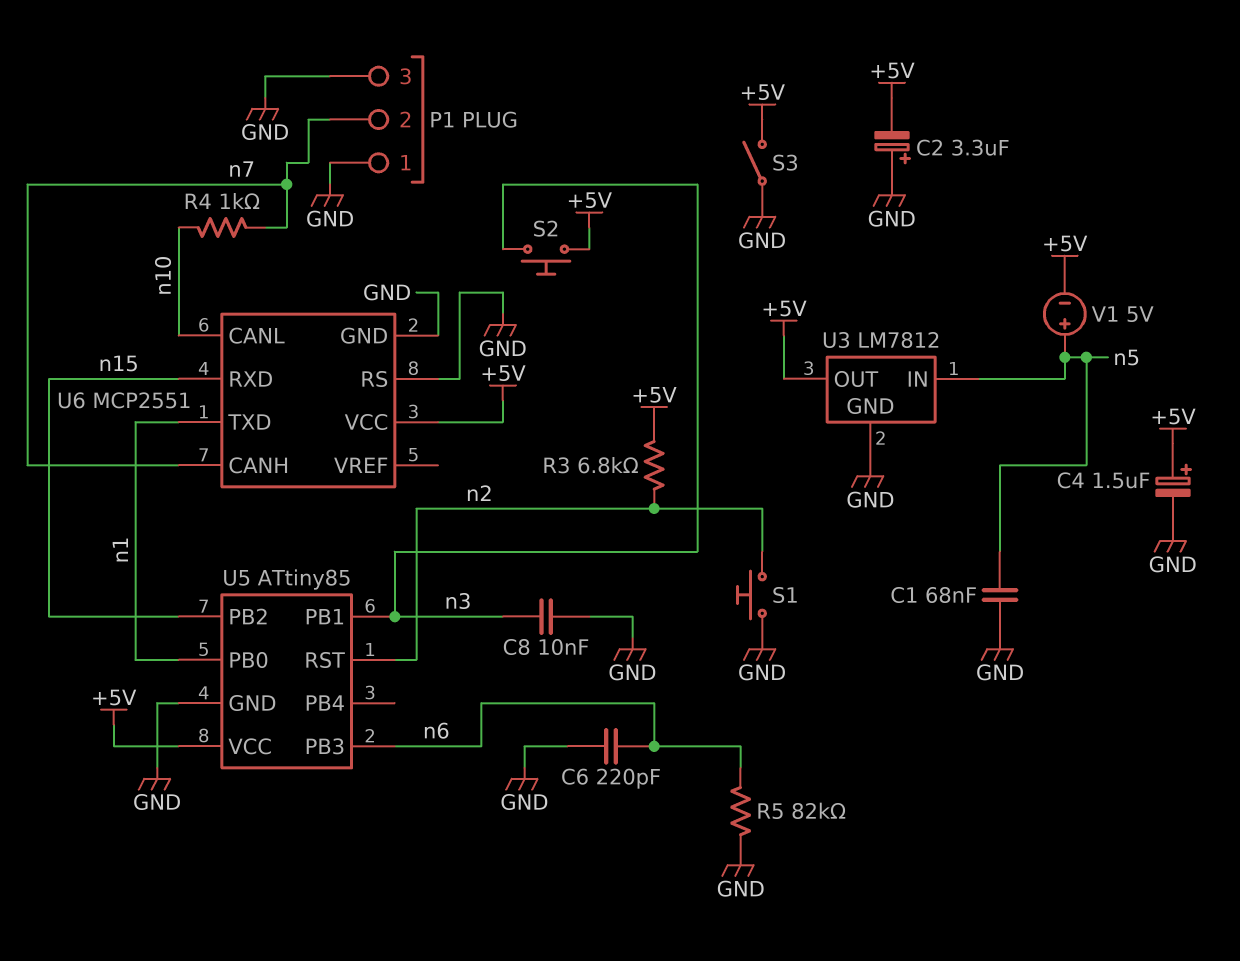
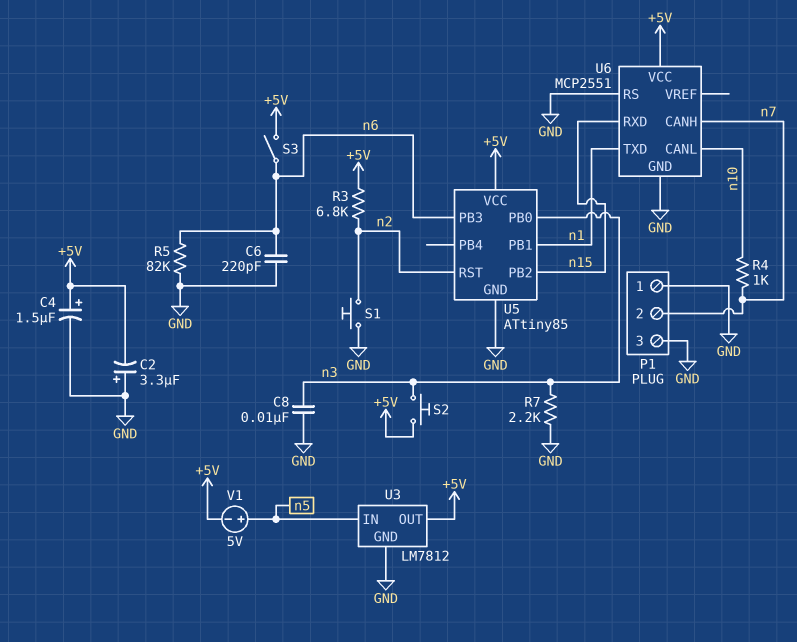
C1: 68nF (GND, n5) -> none
R7: none -> 2.2k (GND, n3)
S3: switch (+5V, GND) -> switch (+5V, n6)
U5 pin PB0: n1 -> n3
U5 pin PB1: n3 -> n1

